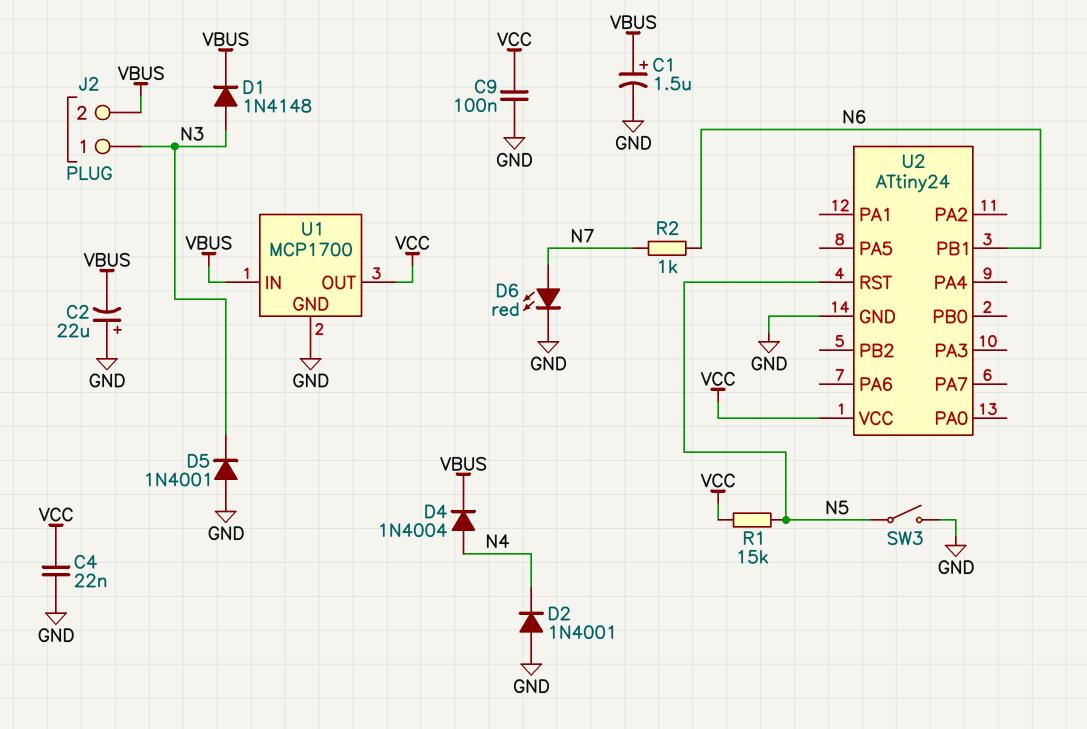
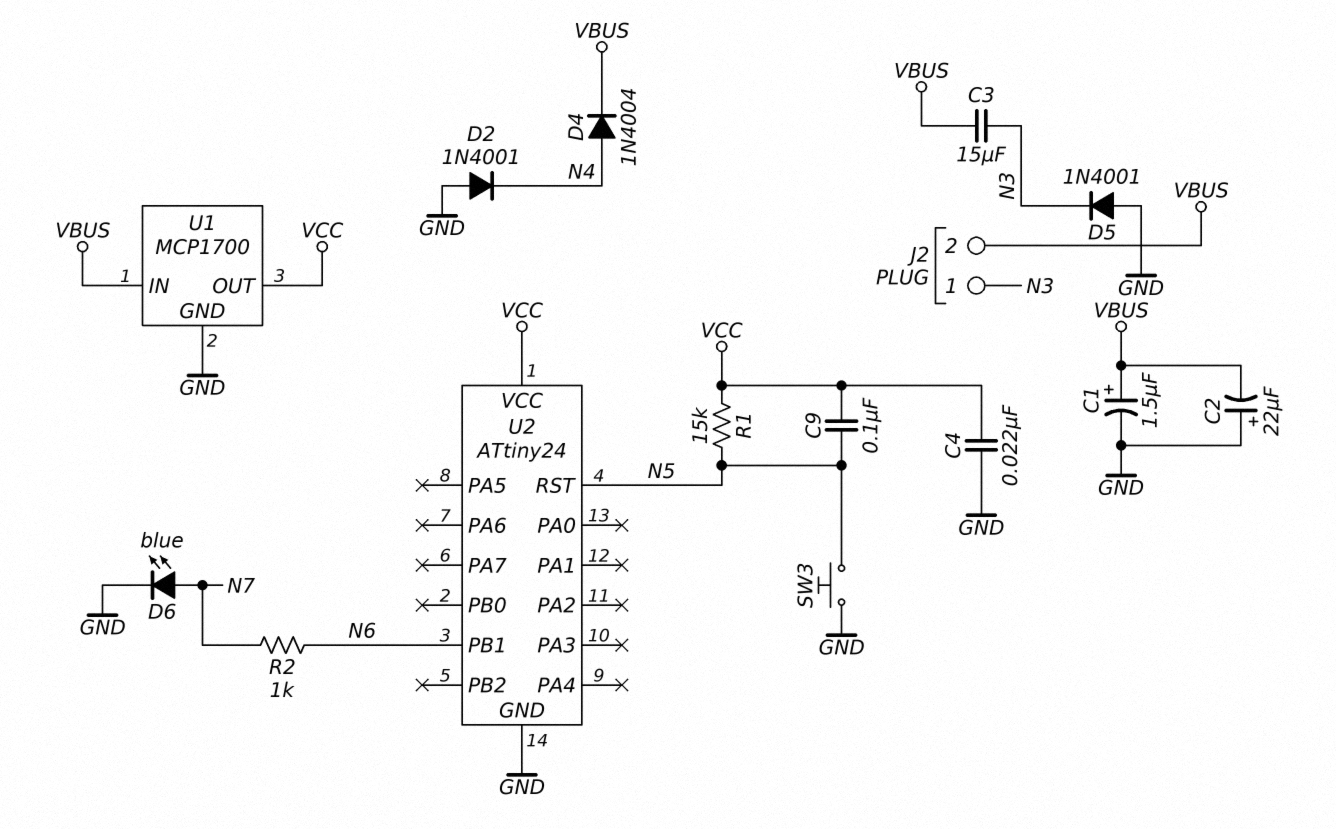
C3: none -> 15uF (N3, VBUS)
C9: 100nF (GND, VCC) -> 100nF (N5, VCC)
D1: diode 1N4148 (A N3, K VBUS) -> none
D6: LED red (A N7, K GND) -> LED blue (A N7, K GND)
SW3: switch (GND, N5) -> button (GND, N5)

